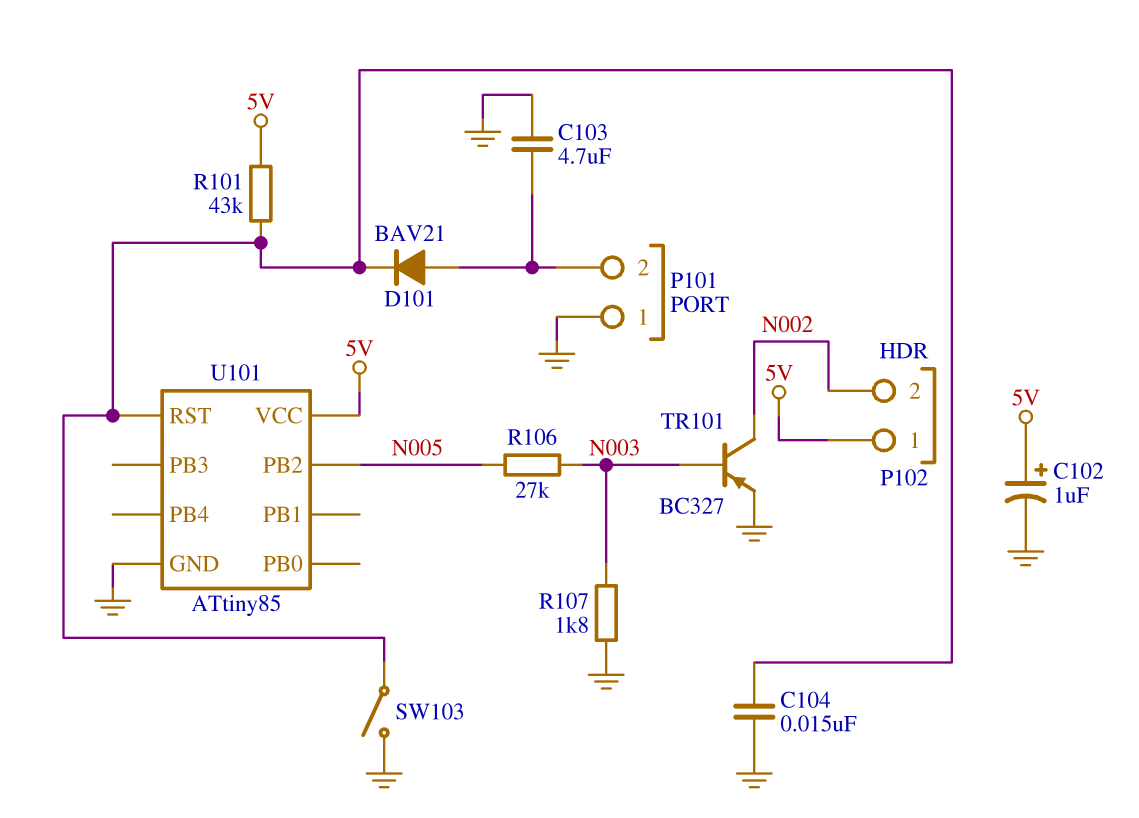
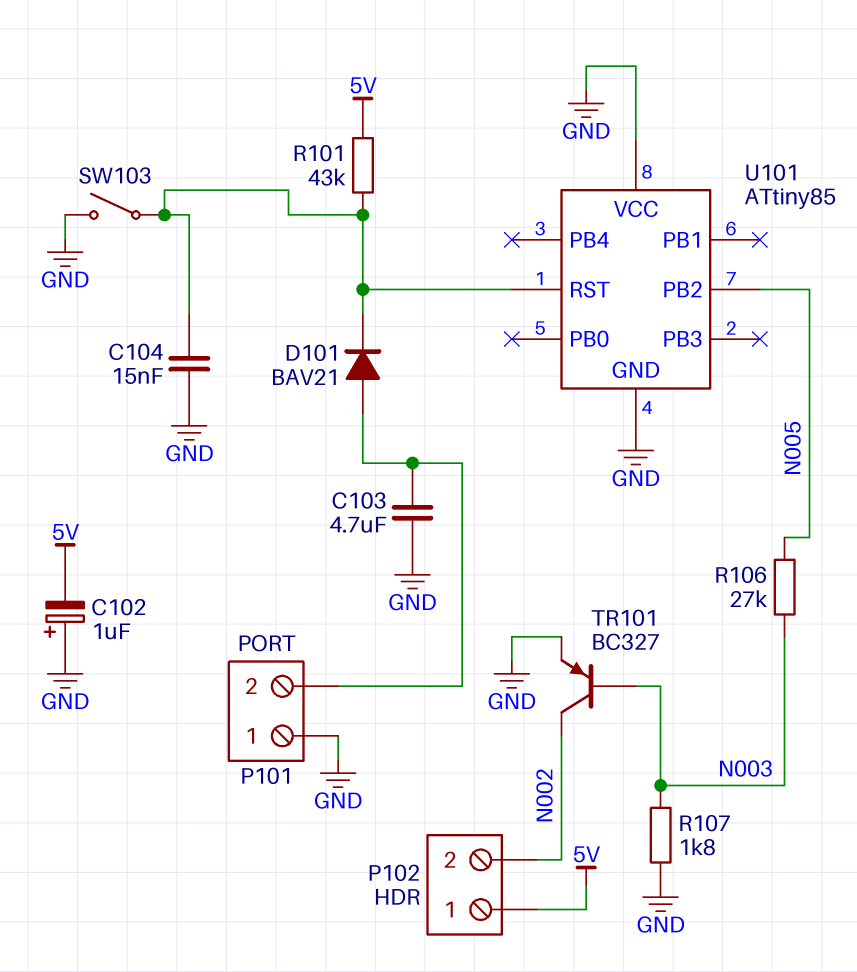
C102: 1uF (plus 5V, minus GND) -> 1uF (plus GND, minus 5V)
U101 pin VCC: 5V -> GND

